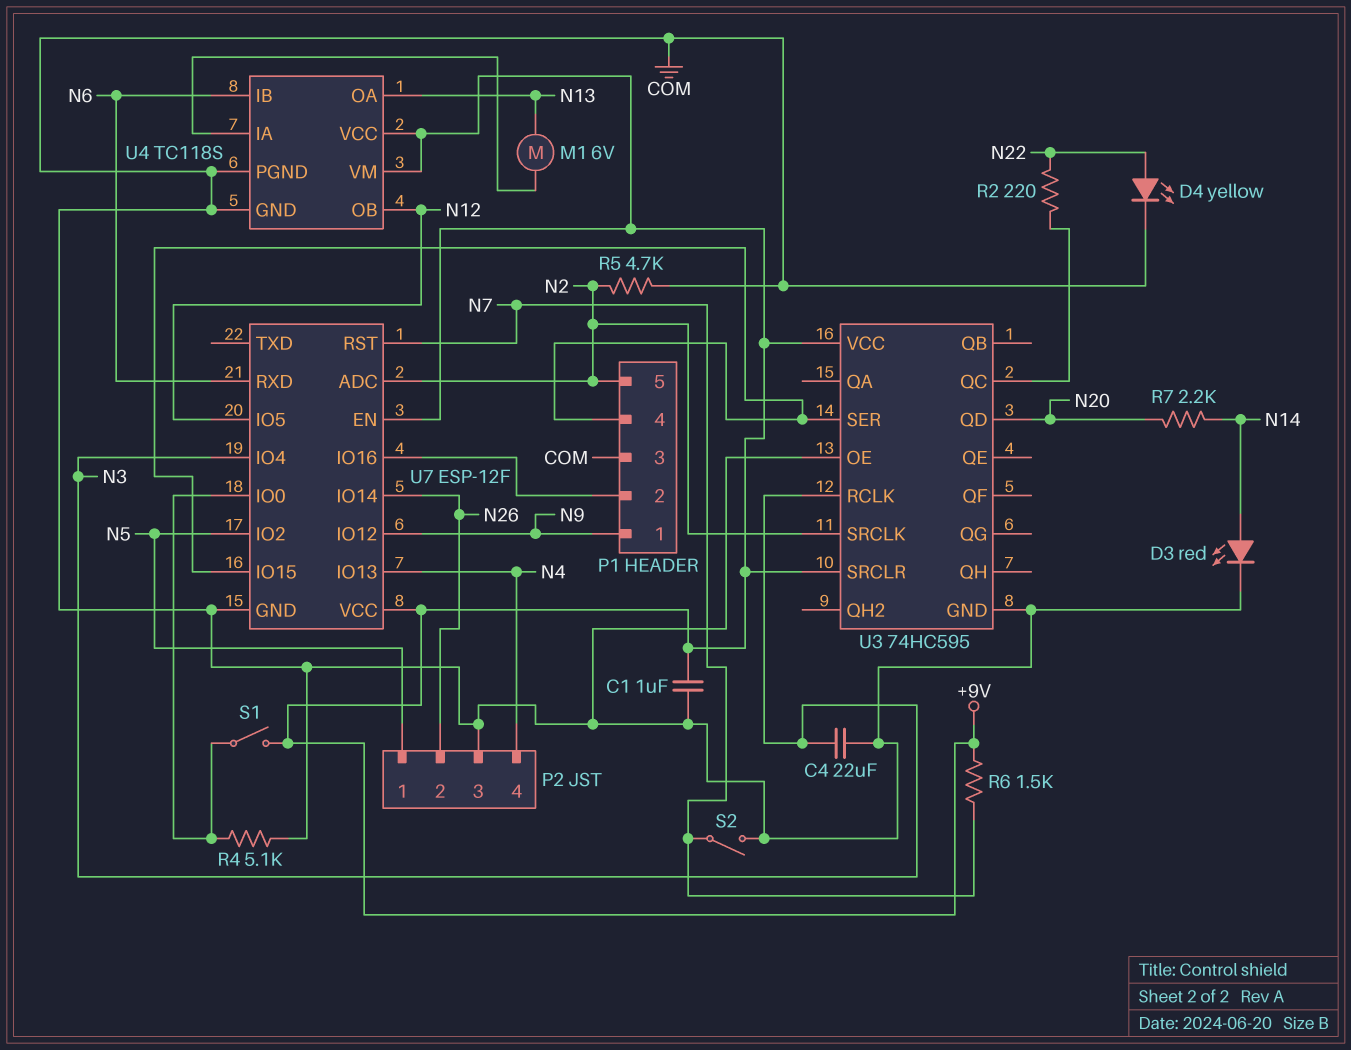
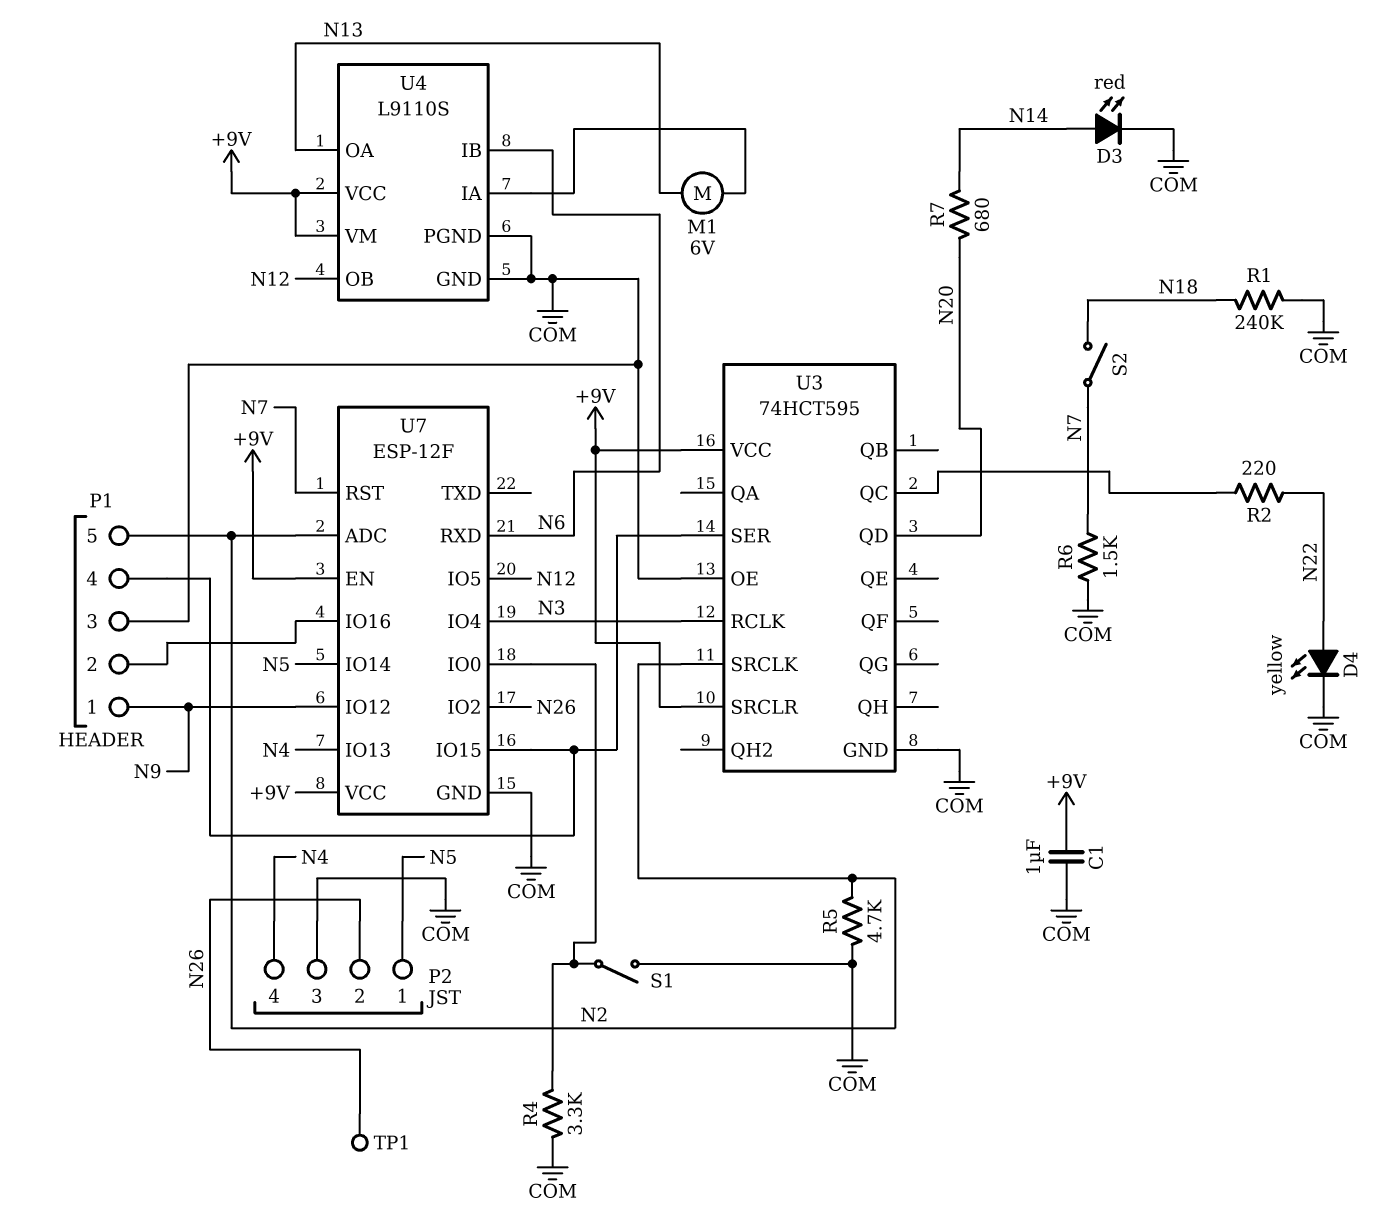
C4: 22uF (COM, N3) -> none
R1: none -> 240k (COM, N18)
R4: 5.1k (COM, U7/IO0) -> 3.3k (COM, U7/IO0)
R6: 1.5k (+9V, N7) -> 1.5k (COM, N7)
R7: 2.2k (N14, N20) -> 680 (N14, N20)
S1: switch (+9V, U7/IO0) -> switch (COM, U7/IO0)
S2: switch (COM, N7) -> switch (N7, N18)
TP1: none -> test point (N26)
U3: 74HC595 -> 74HCT595
U4: TC118S -> L9110S
U7 pin IO2: N5 -> N26
U7 pin IO14: N26 -> N5

